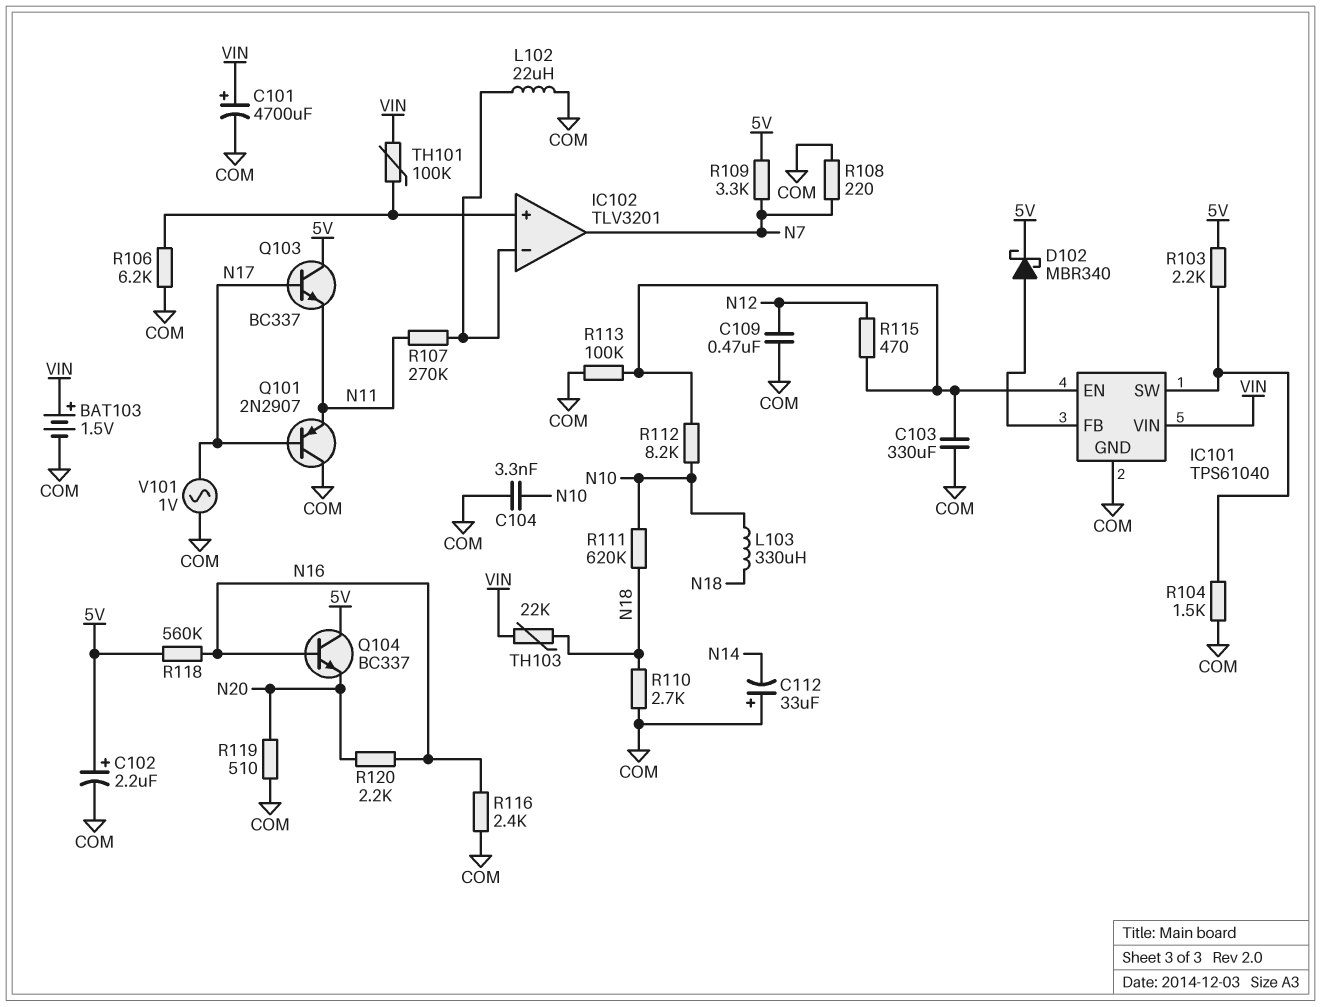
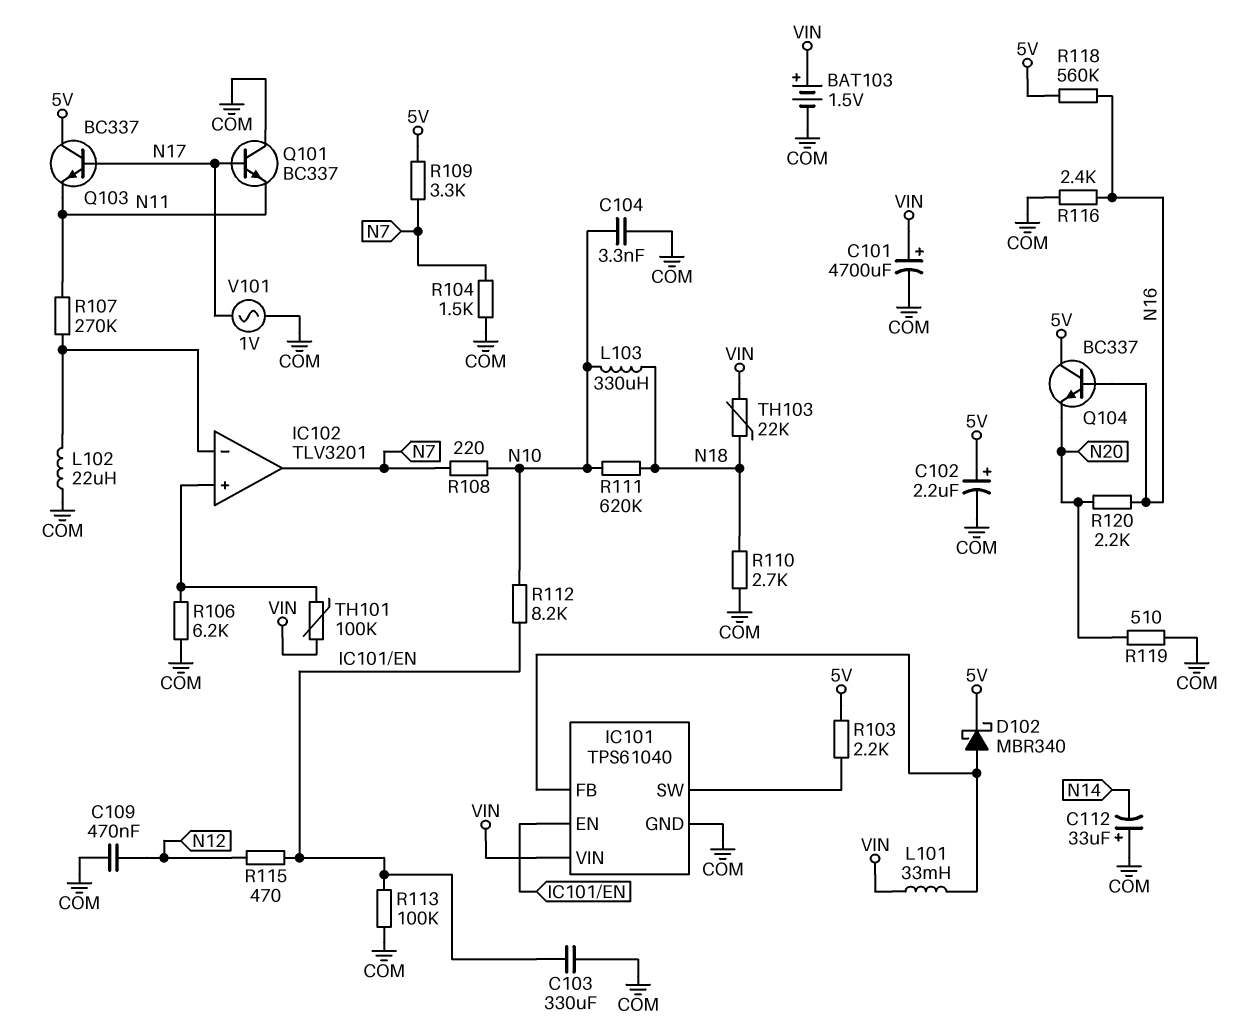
L101: none -> 33mH (IC101/FB, VIN)
Q101: PNP 2N2907 (B N17, C COM, E N11) -> NPN BC337 (B N17, C COM, E N11)
R104: 1.5k (COM, IC101/SW) -> 1.5k (COM, N7)
R108: 220 (COM, N7) -> 220 (N7, N10)

